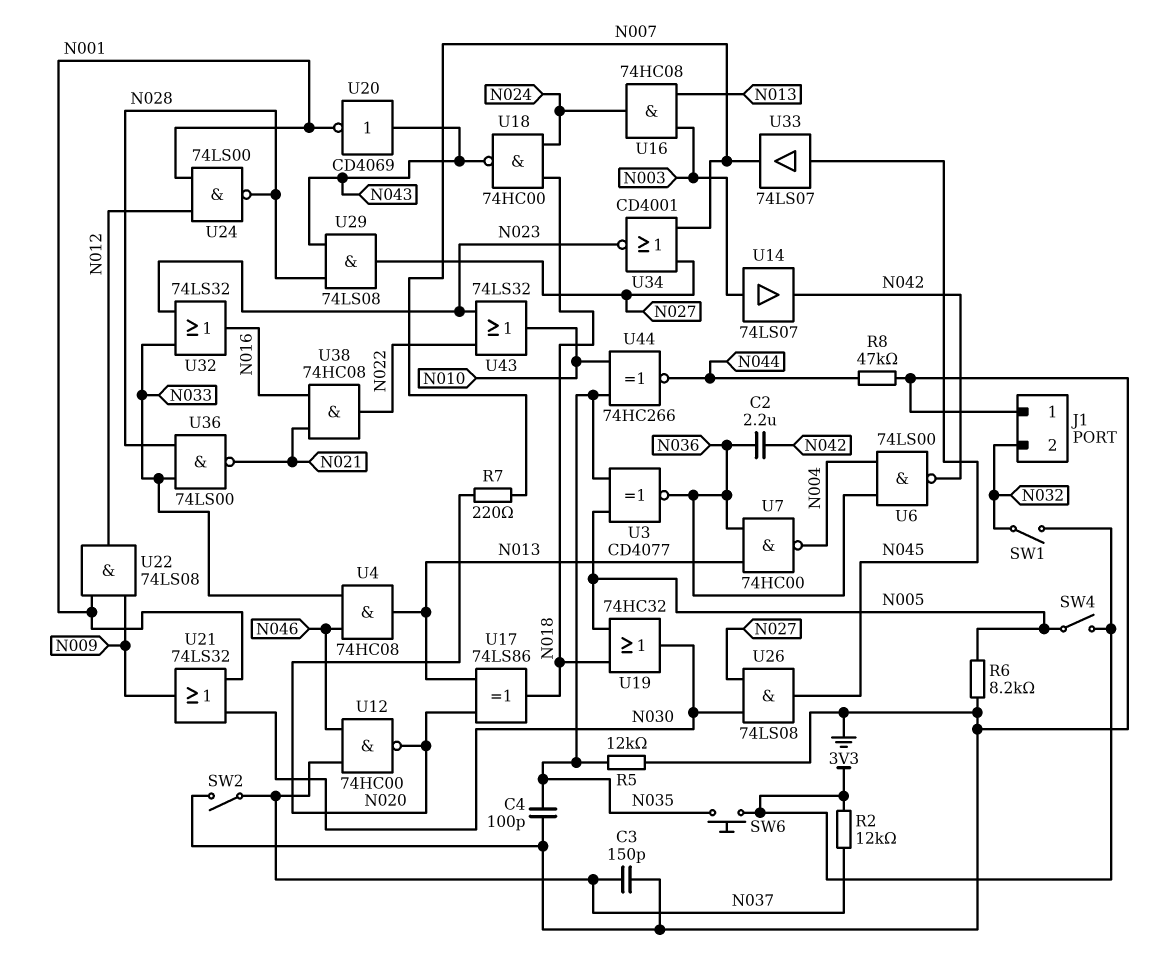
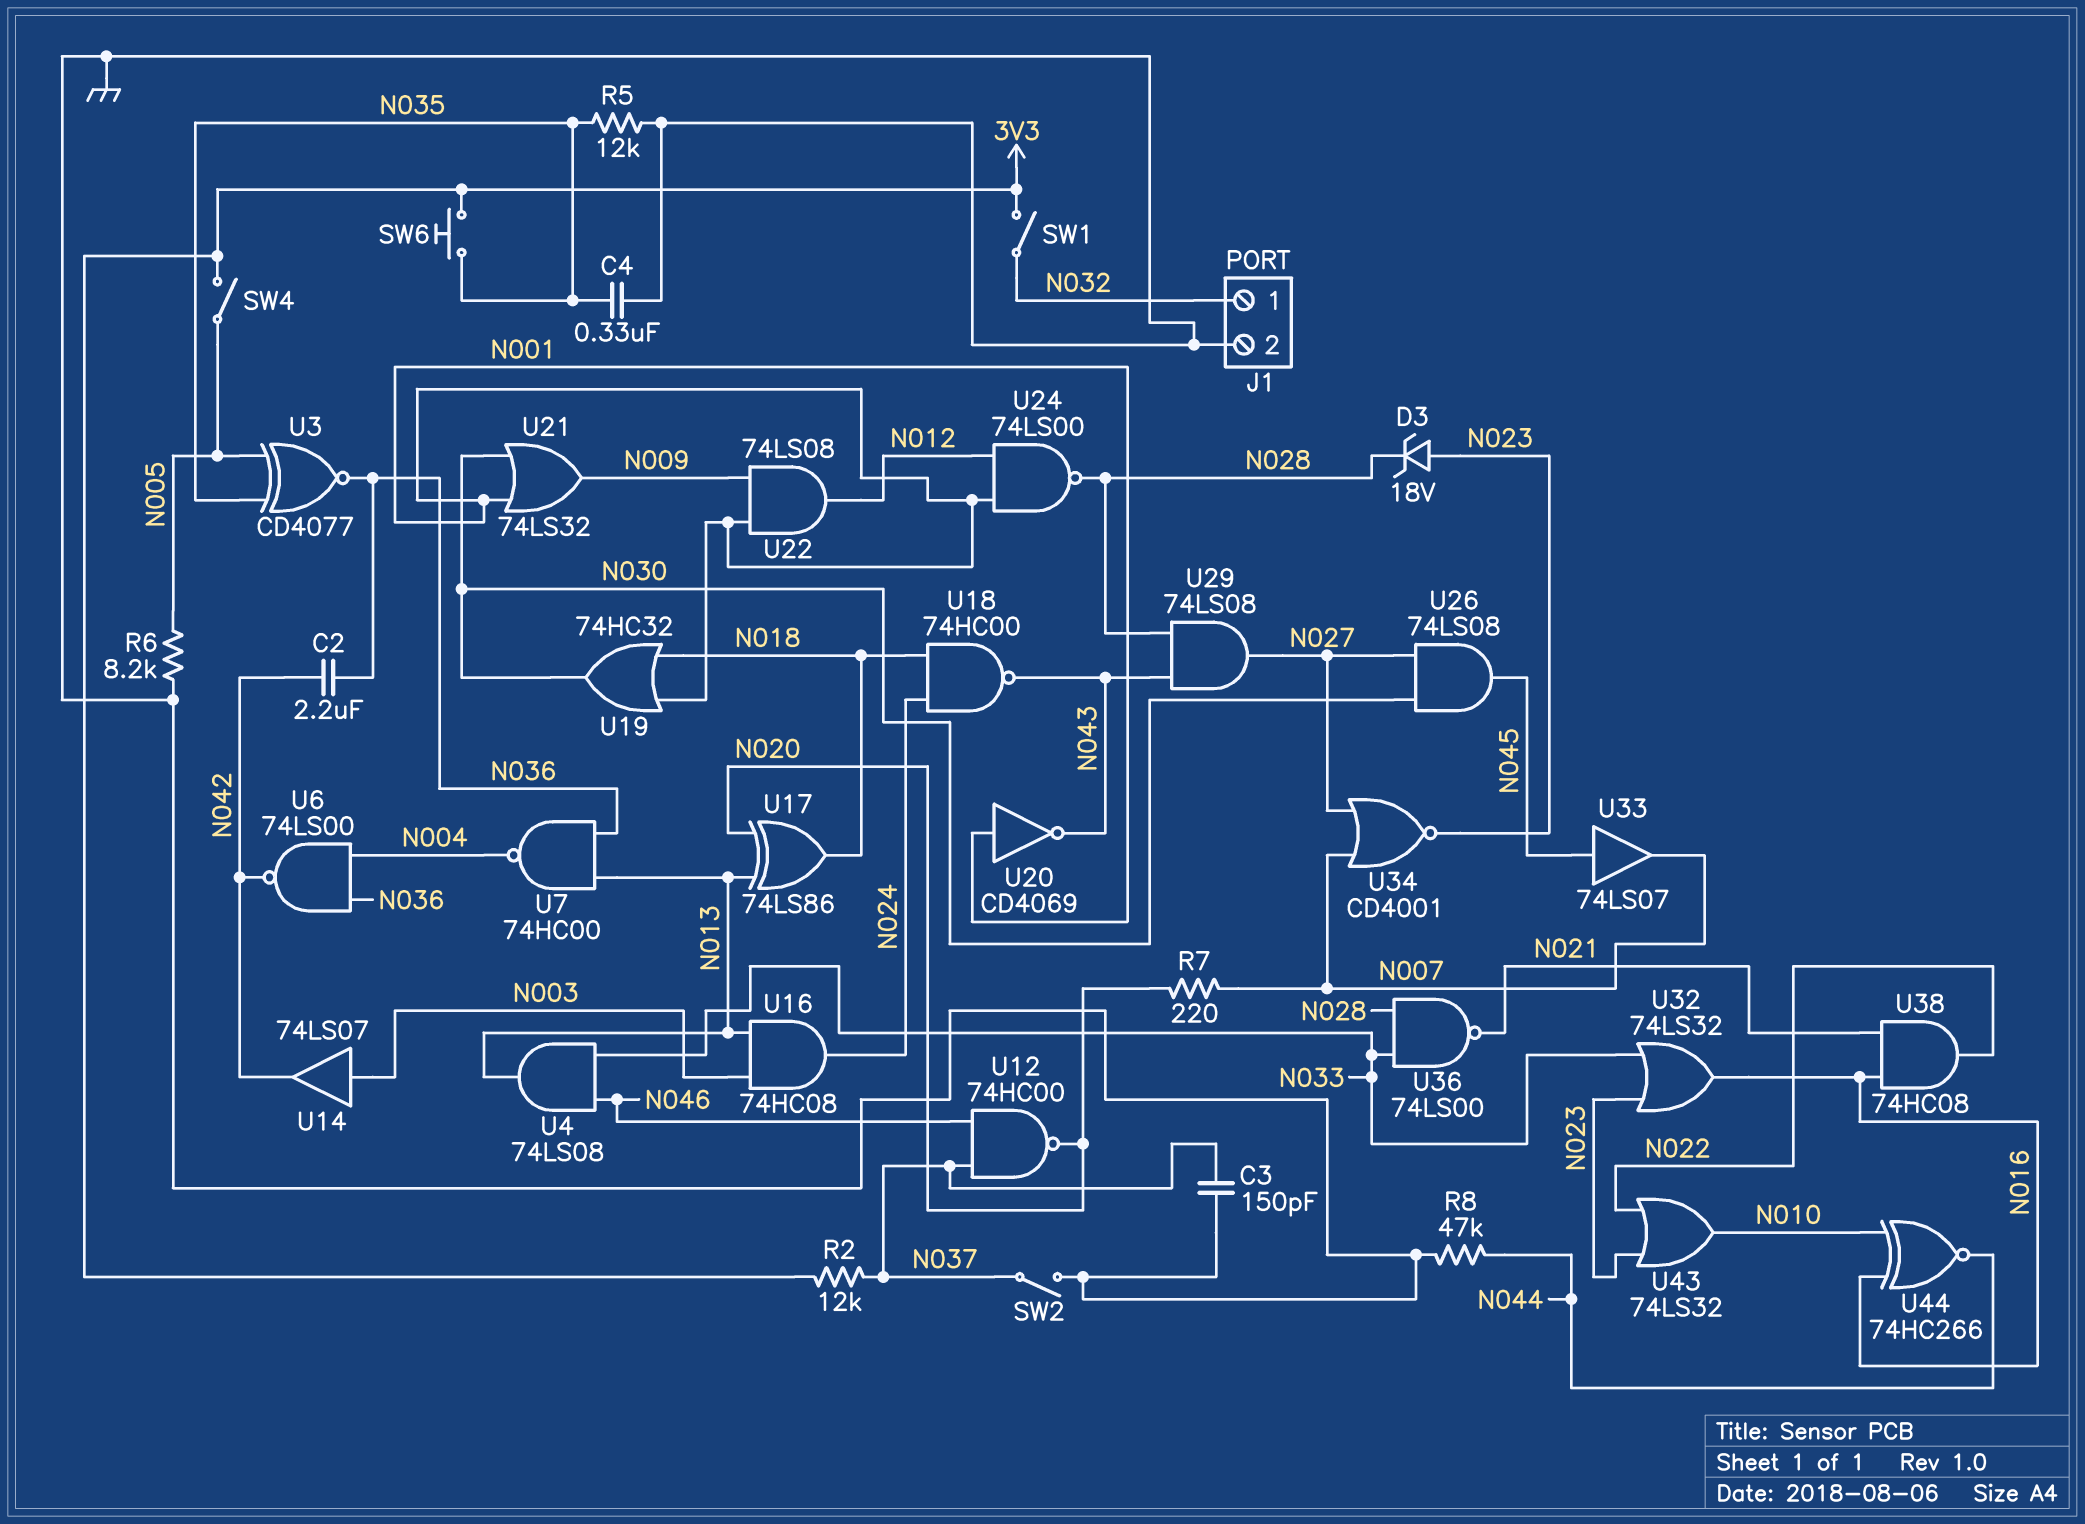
C4: 100pF (GND, N035) -> 330nF (GND, N035)
D3: none -> zener 18V (A N023, K N028)
J1 pin 1: GND -> N032
J1 pin 2: N032 -> GND
U4: AND 74HC08 (in N033, in N046, out N013) -> AND 74LS08 (in N033, in N046, out N013)
U19: OR 74HC32 (in N005, in N018, out N030) -> OR 74HC32 (in N001, in N018, out N030)
U20: NOT CD4069 (in N043, out N001) -> NOT CD4069 (in N001, out N043)
U44: XNOR 74HC266 (in N010, in N035, out N044) -> XNOR 74HC266 (in N010, in N016, out N044)

